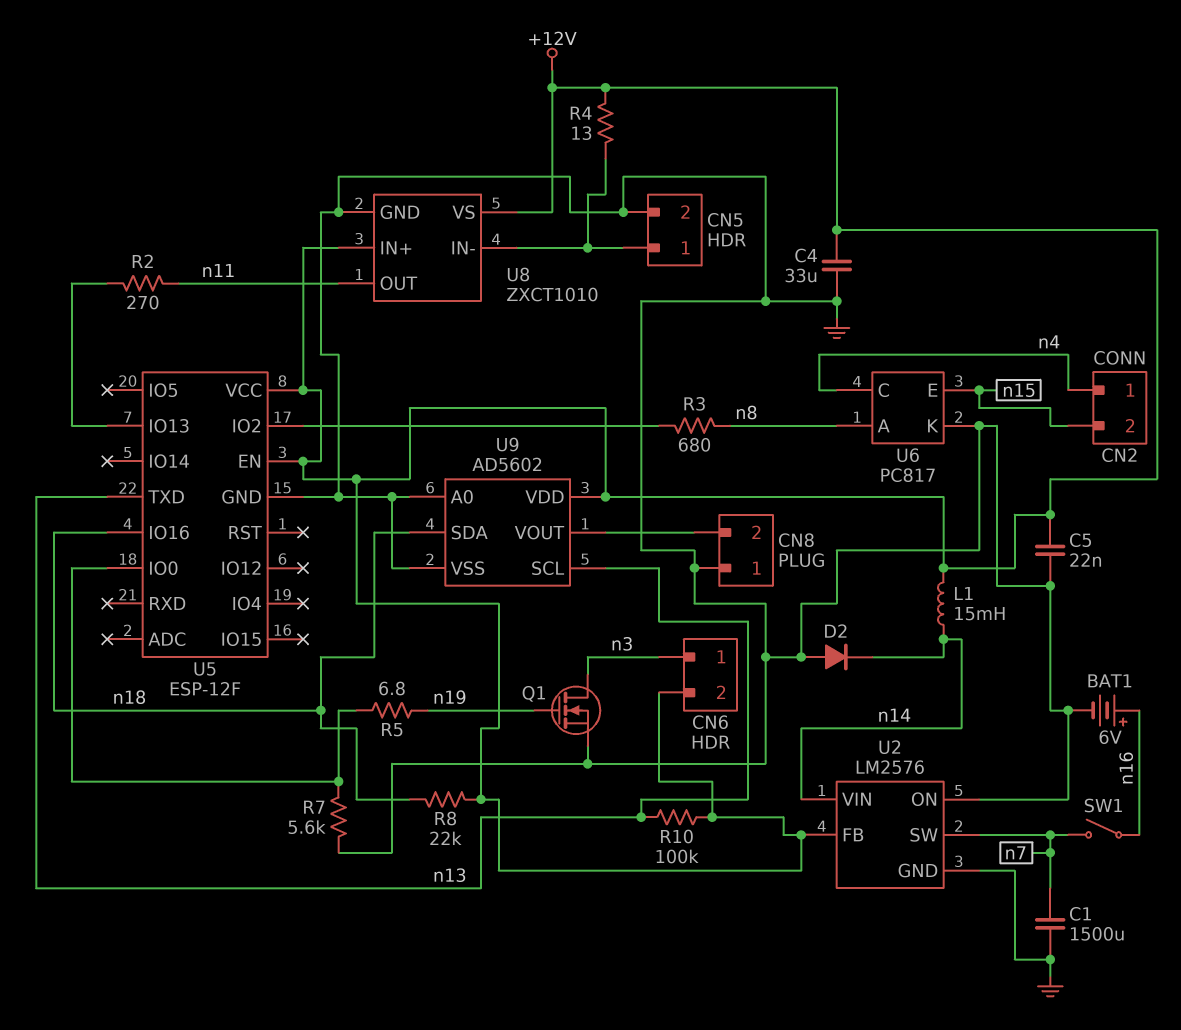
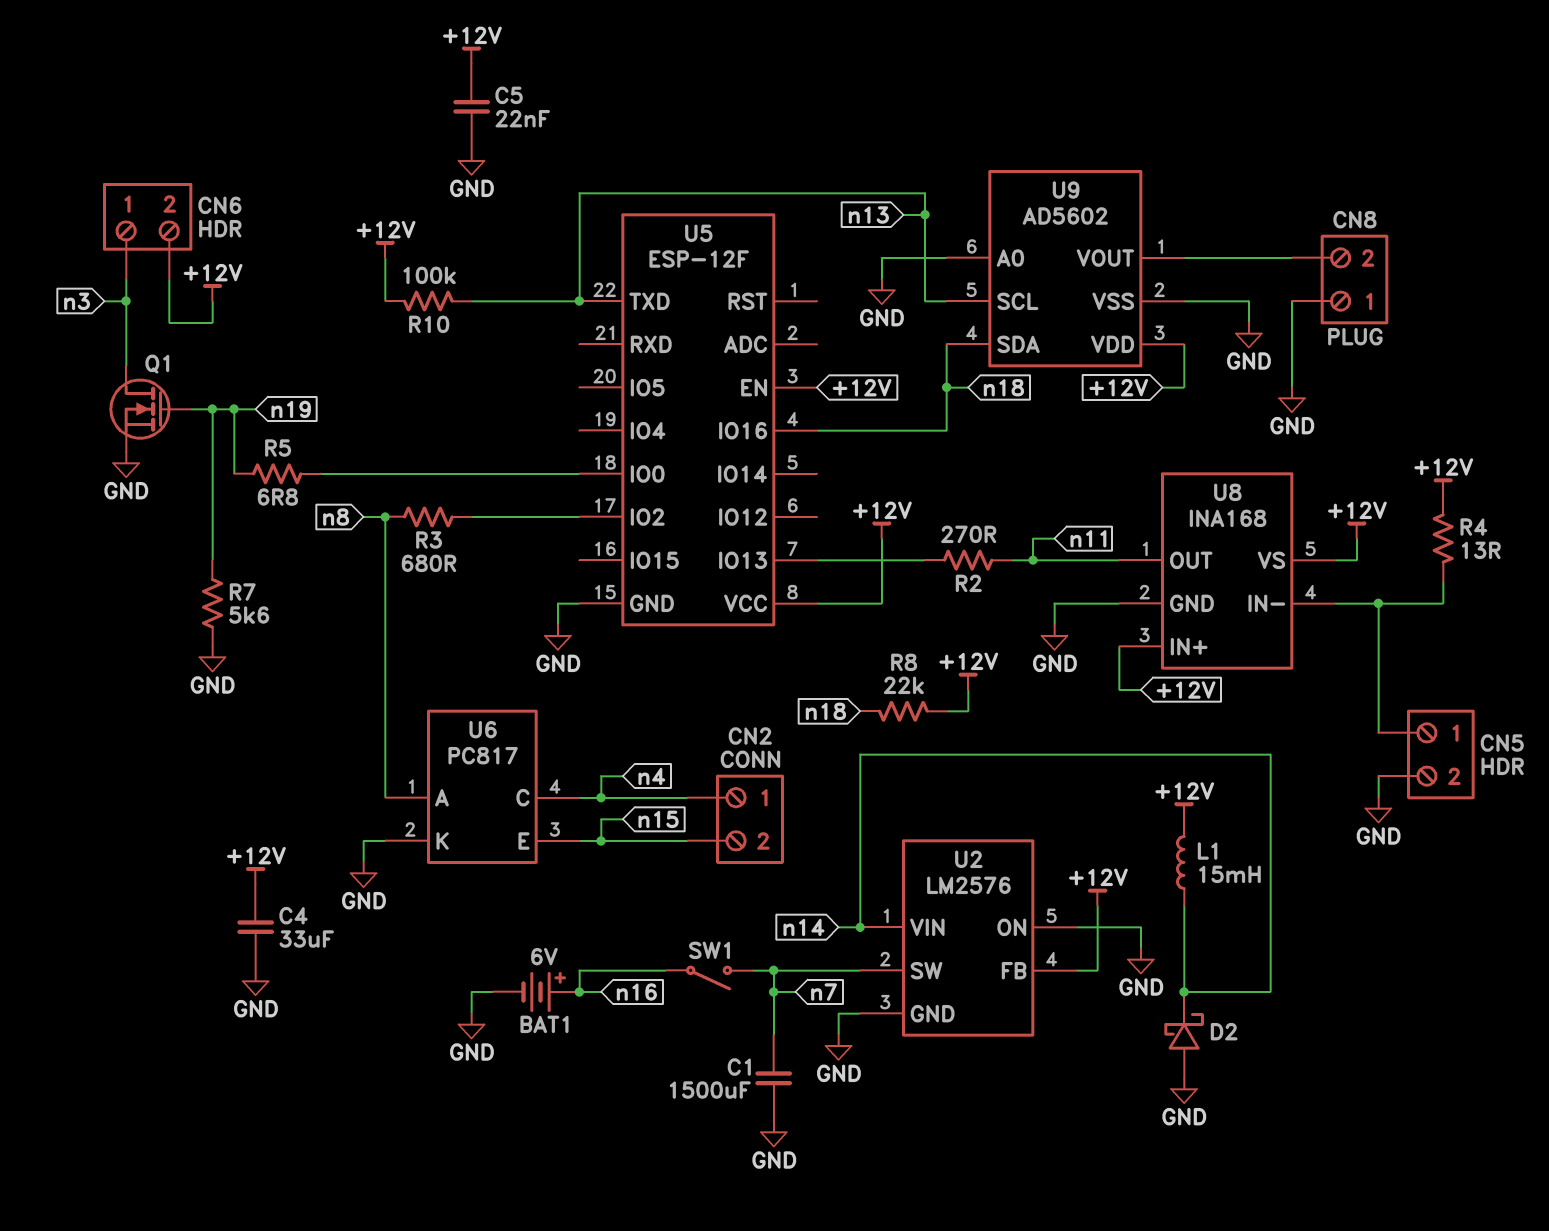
D2: diode (A GND, K n14) -> schottky (A GND, K n14)
R7: 5.6k (GND, U5/IO0) -> 5.6k (GND, n19)
U8: ZXCT1010 -> INA168

